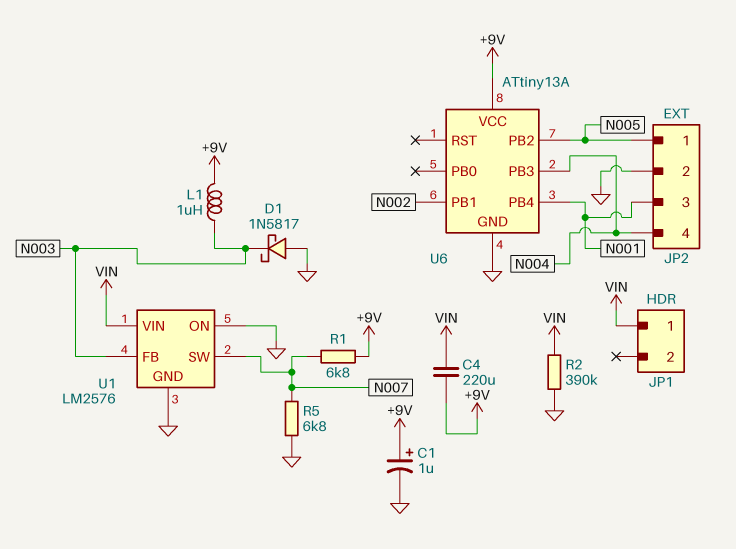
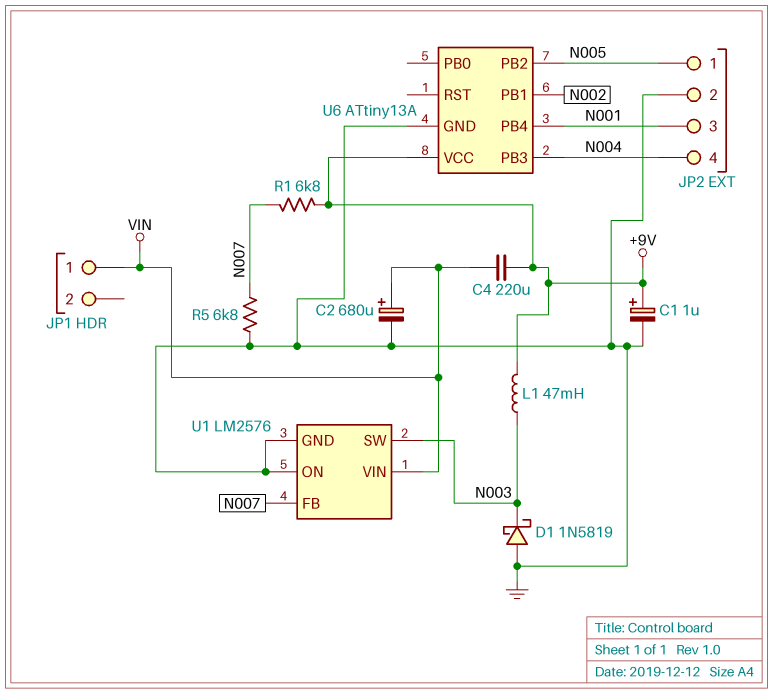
C2: none -> 680uF (plus VIN, minus GND)
D1: schottky 1N5817 (A GND, K N003) -> schottky 1N5819 (A GND, K N003)
L1: 1uH (+9V, N003) -> 47mH (+9V, N003)
R2: 390k (GND, VIN) -> none
U1 pin FB: N003 -> N007
U1 pin SW: N007 -> N003

